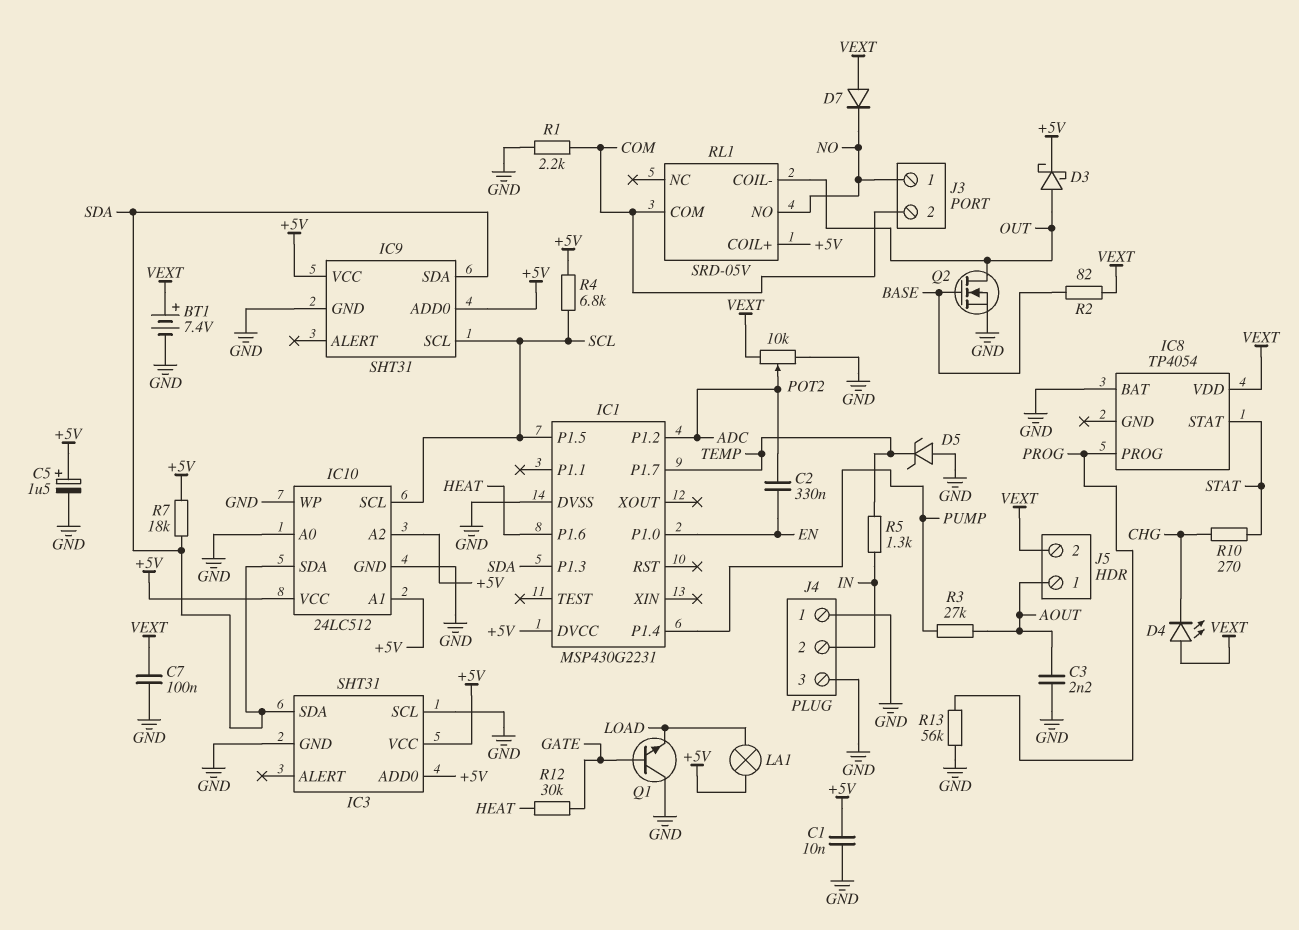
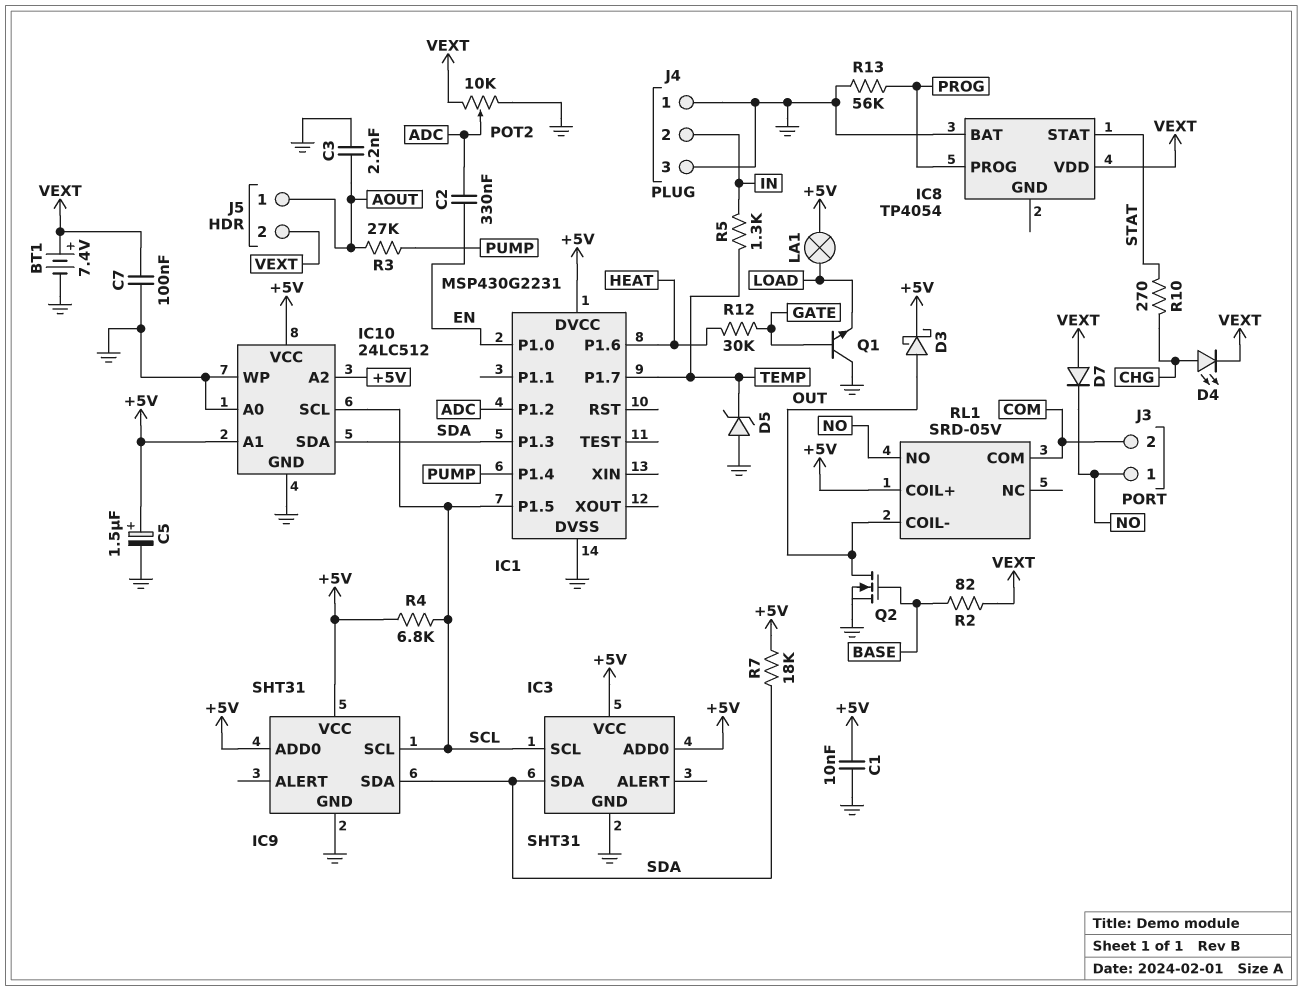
D4: LED (A VEXT, K CHG) -> LED (A CHG, K VEXT)
IC3 pin SCL: GND -> SCL
R1: 2.2k (COM, GND) -> none

